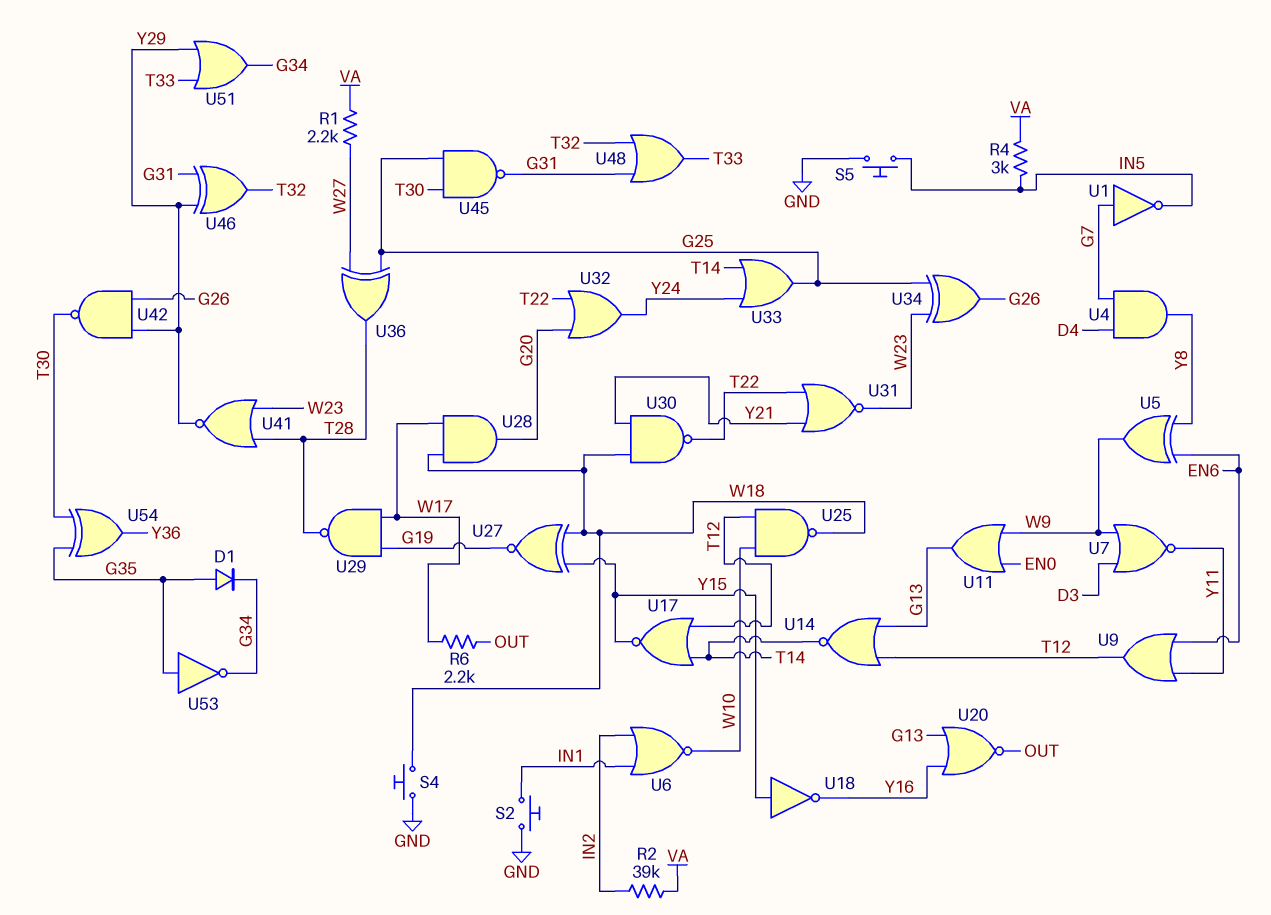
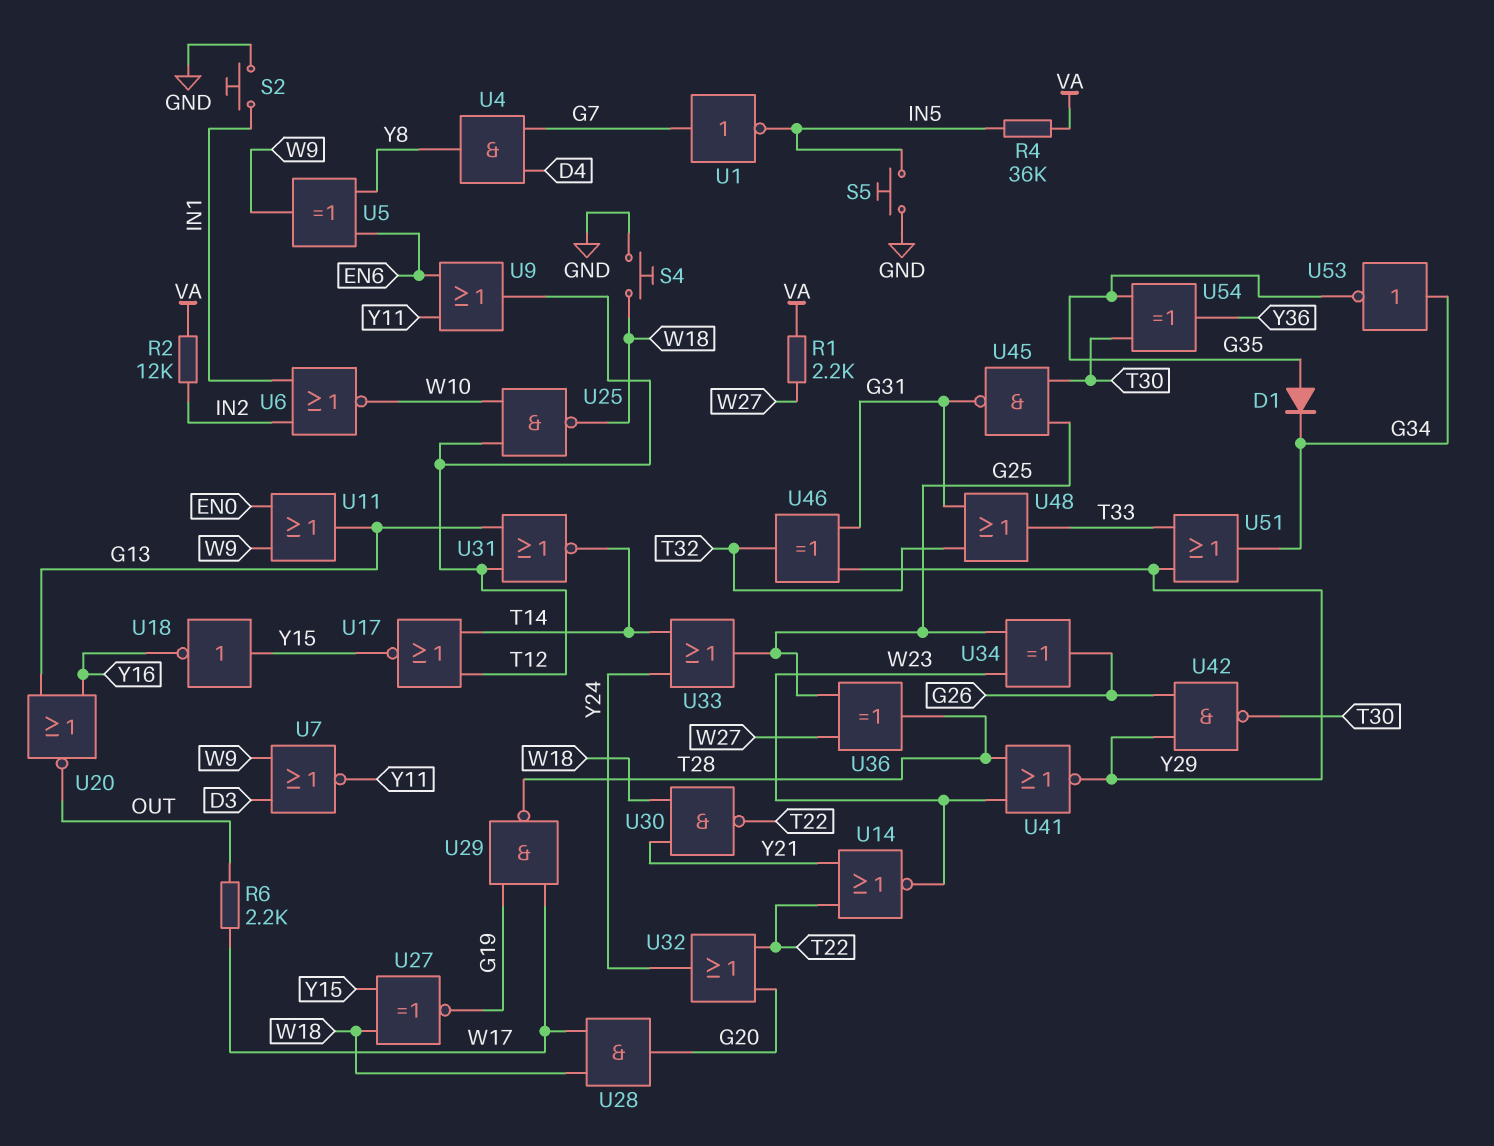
R2: 39k (IN2, VA) -> 12k (IN2, VA)
R4: 3k (IN5, VA) -> 36k (IN5, VA)
U14: NOR (in G13, in T12, out T14) -> NOR (in T22, in Y21, out W23)
U31: NOR (in T22, in Y21, out W23) -> NOR (in G13, in T12, out T14)
U53: NOT (in G35, out G34) -> NOT (in G34, out G35)

